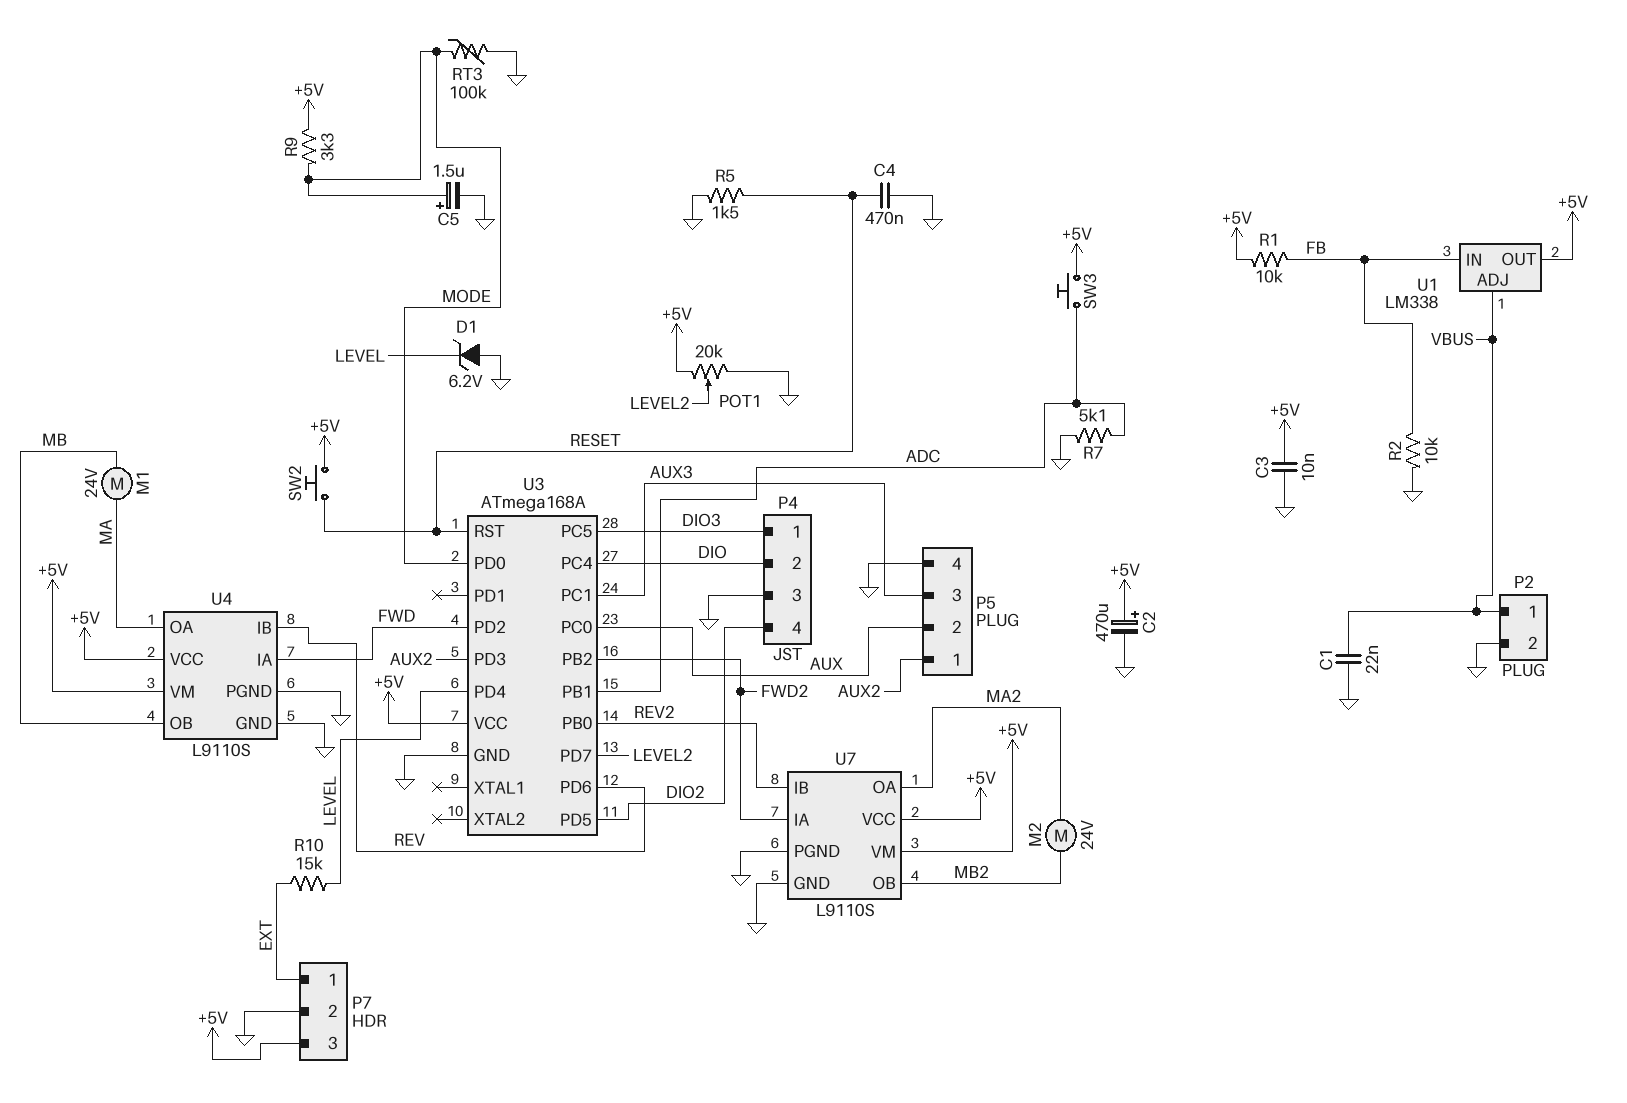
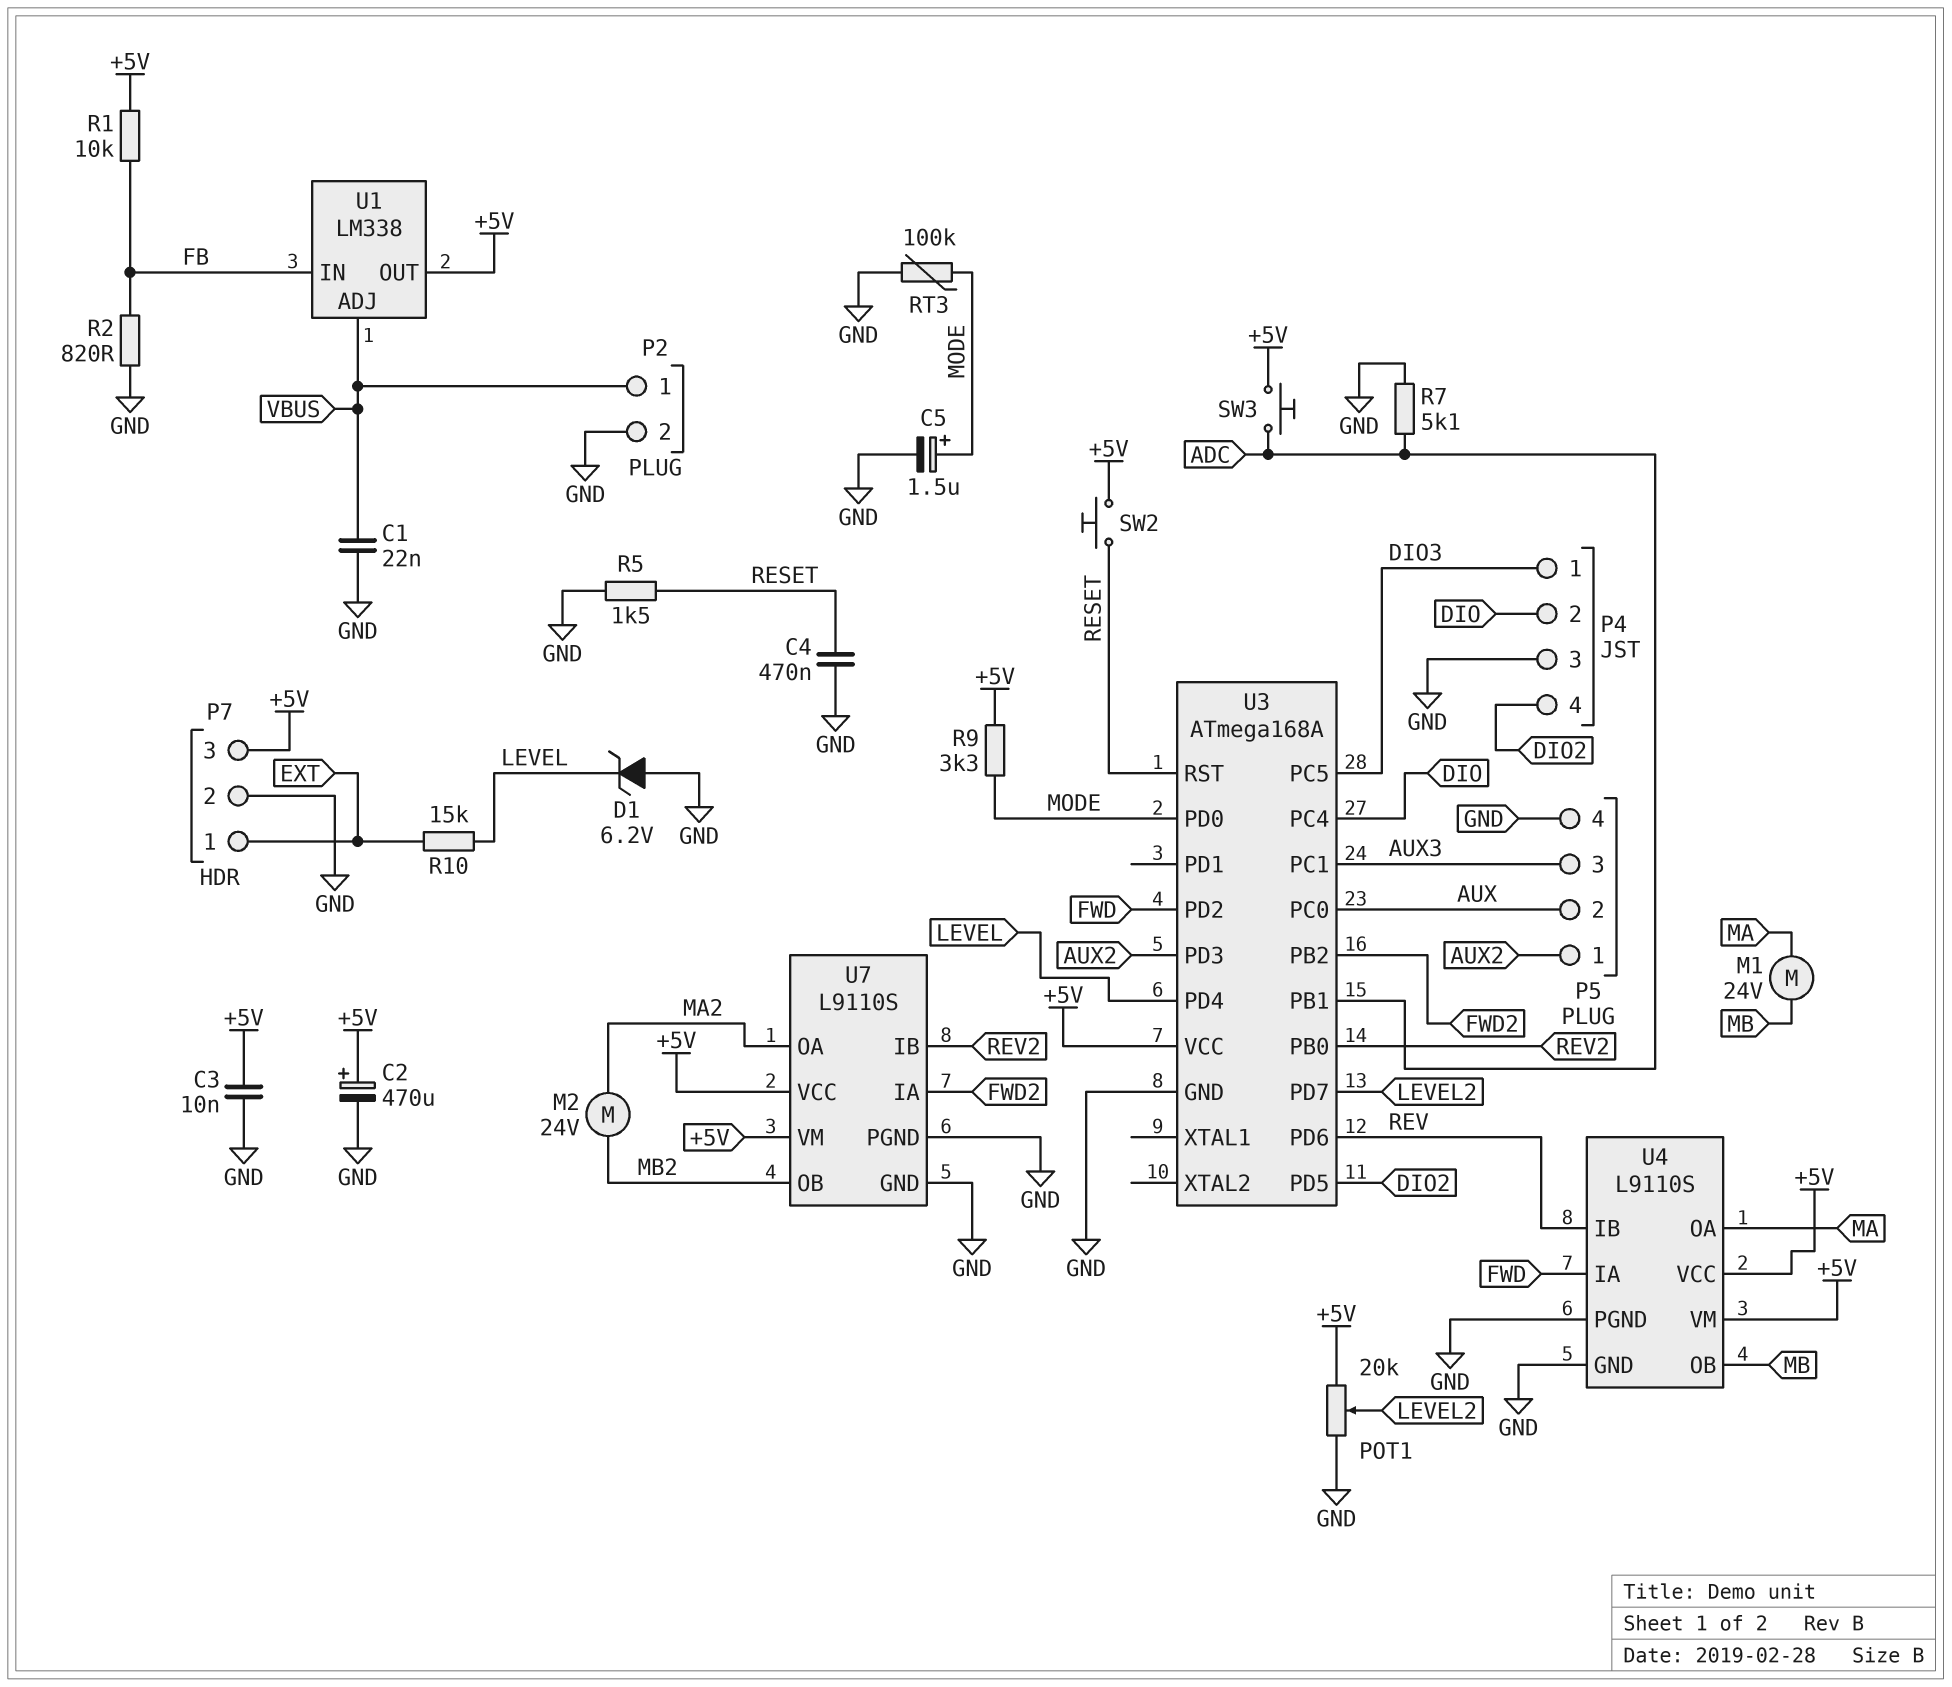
R2: 10k (FB, GND) -> 820 (FB, GND)

